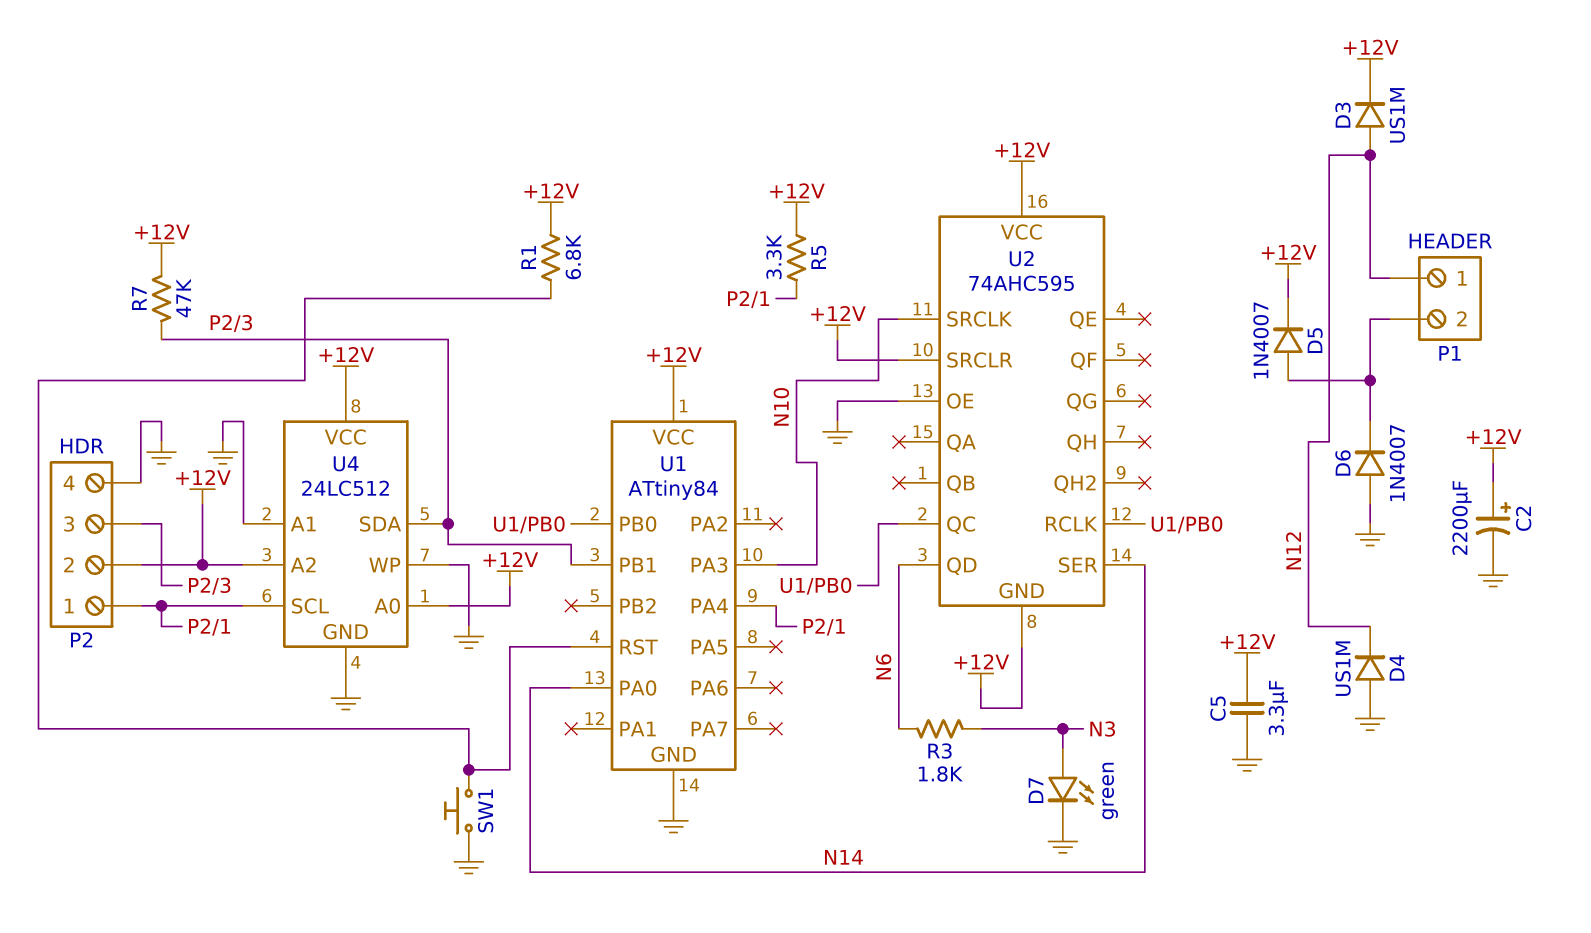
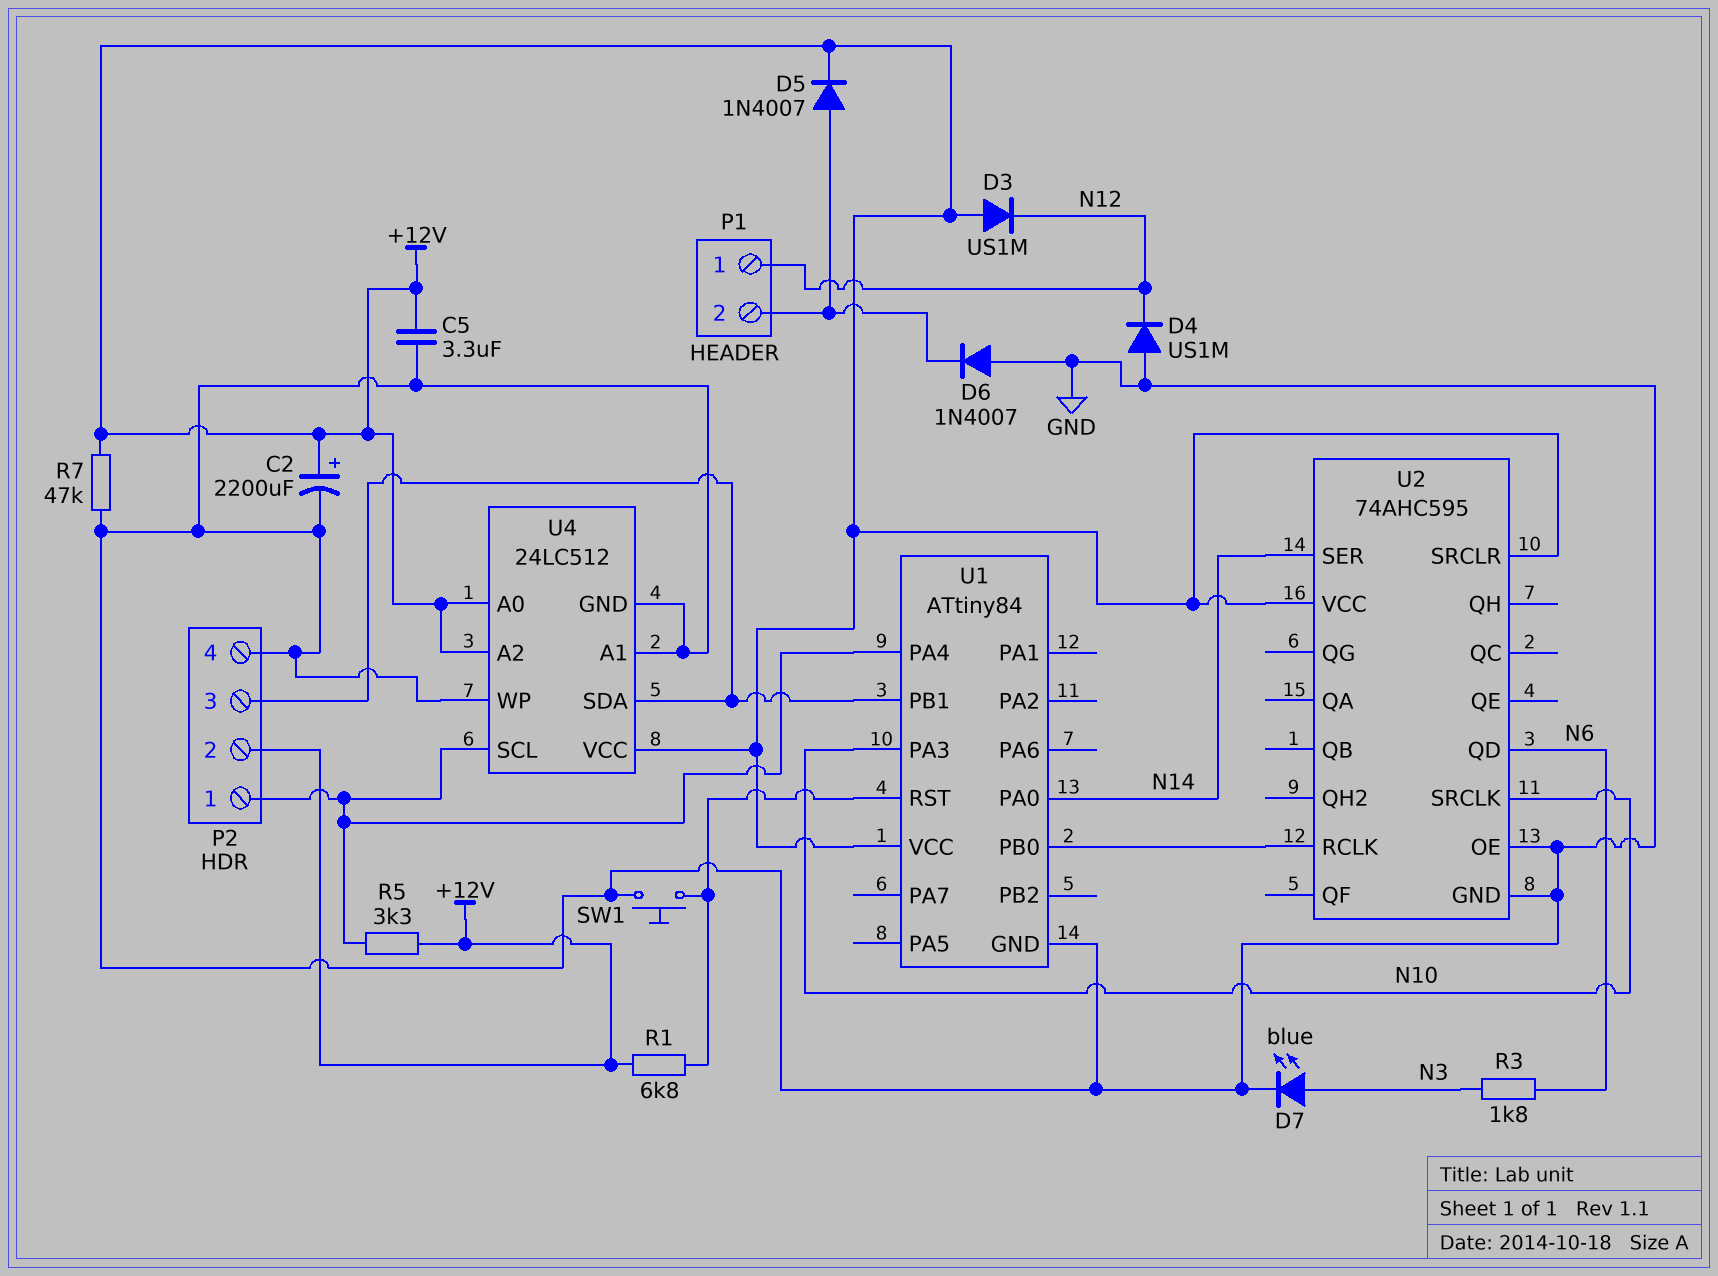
D3: diode US1M (A N12, K +12V) -> diode US1M (A +12V, K N12)
D7: LED green (A N3, K GND) -> LED blue (A N3, K GND)
R7: 47k (+12V, P2/3) -> 47k (+12V, GND)
U2 pin GND: +12V -> GND
U2 pin QC: U1/PB0 -> none

